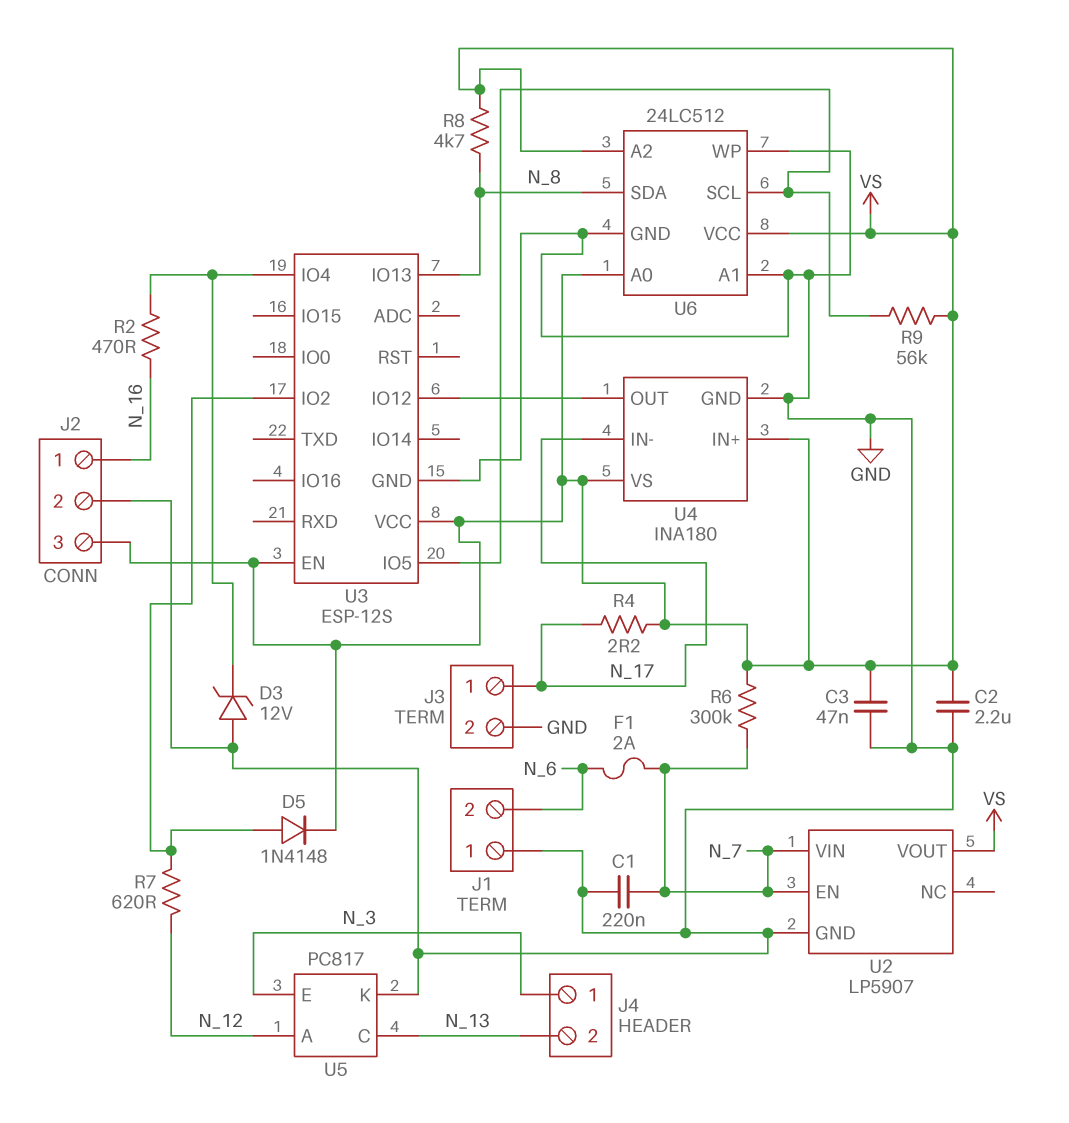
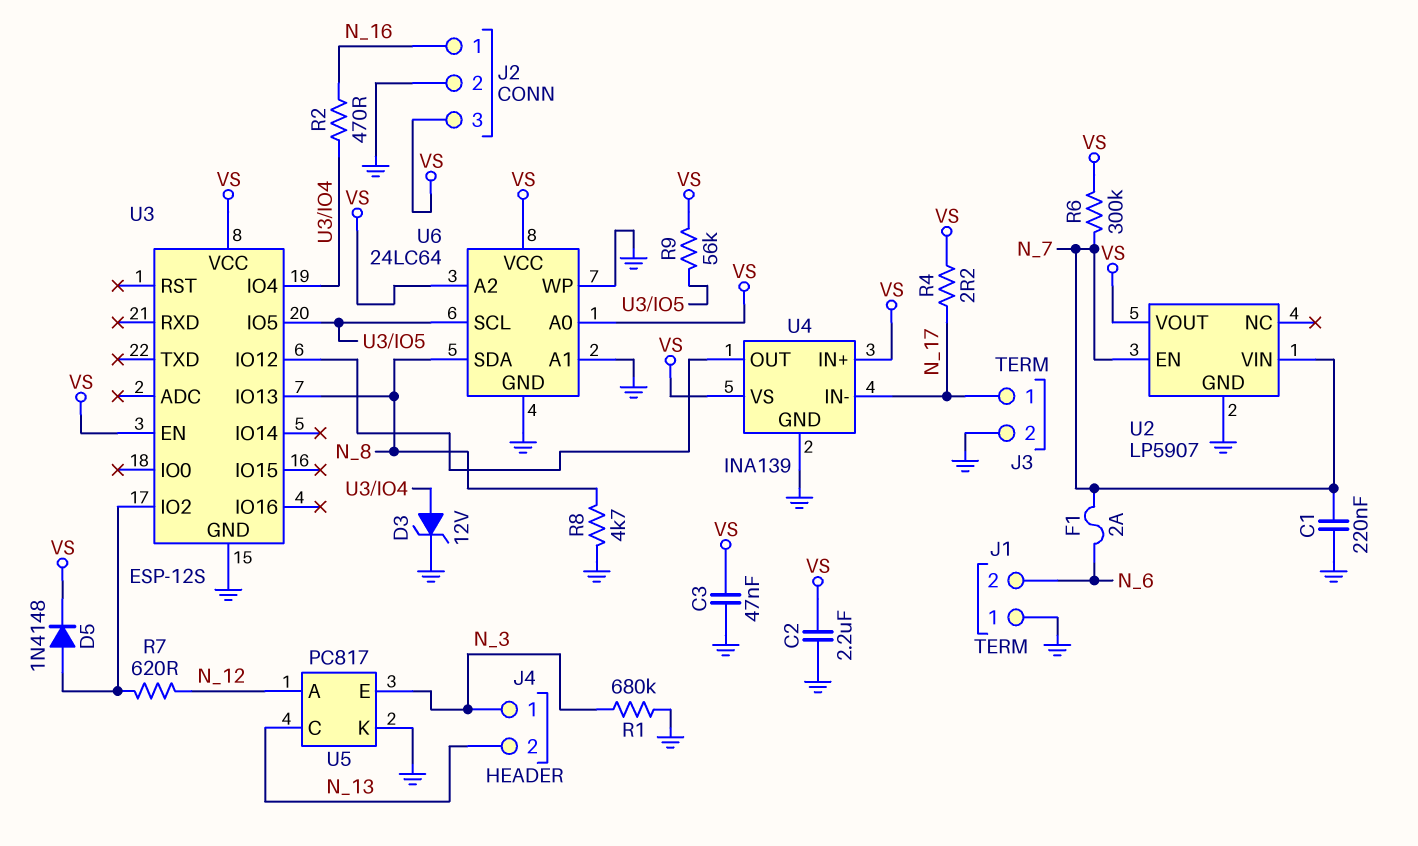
D3: zener 12V (A GND, K U3/IO4) -> zener 12V (A U3/IO4, K GND)
R1: none -> 680k (GND, N_3)
R8: 4.7k (N_8, VS) -> 4.7k (GND, N_8)
U4: INA180 -> INA139
U6: 24LC512 -> 24LC64

